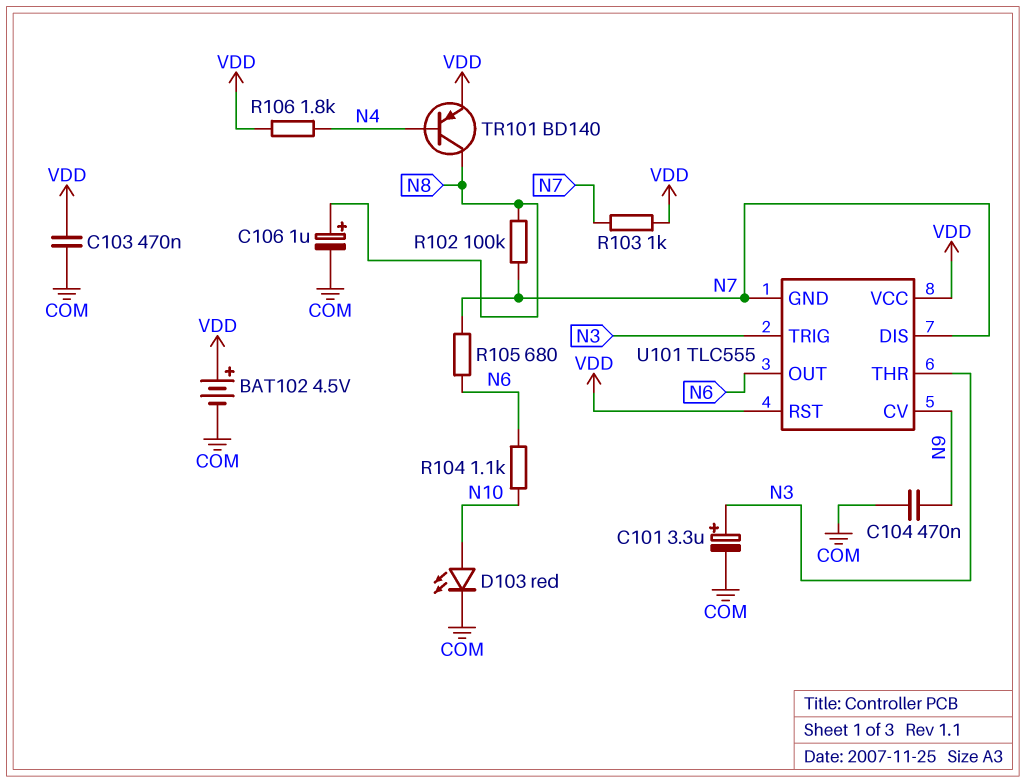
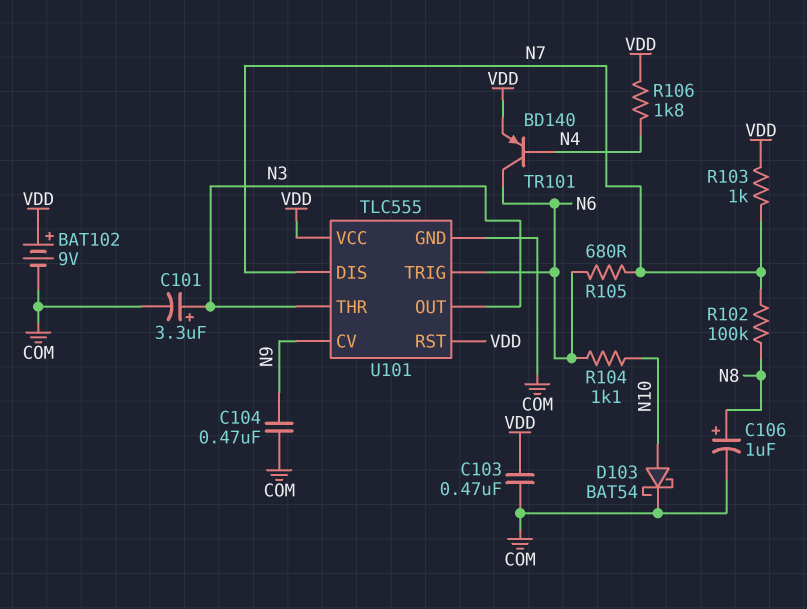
BAT102: 4.5V (plus VDD, minus COM) -> 9V (plus VDD, minus COM)
D103: LED red (A N10, K COM) -> schottky BAT54 (A N10, K COM)
TR101: PNP BD140 (B N4, C N8, E VDD) -> PNP BD140 (B N4, C N6, E VDD)
U101 pin GND: N7 -> COM
U101 pin OUT: N6 -> N3
U101 pin TRIG: N3 -> N6

